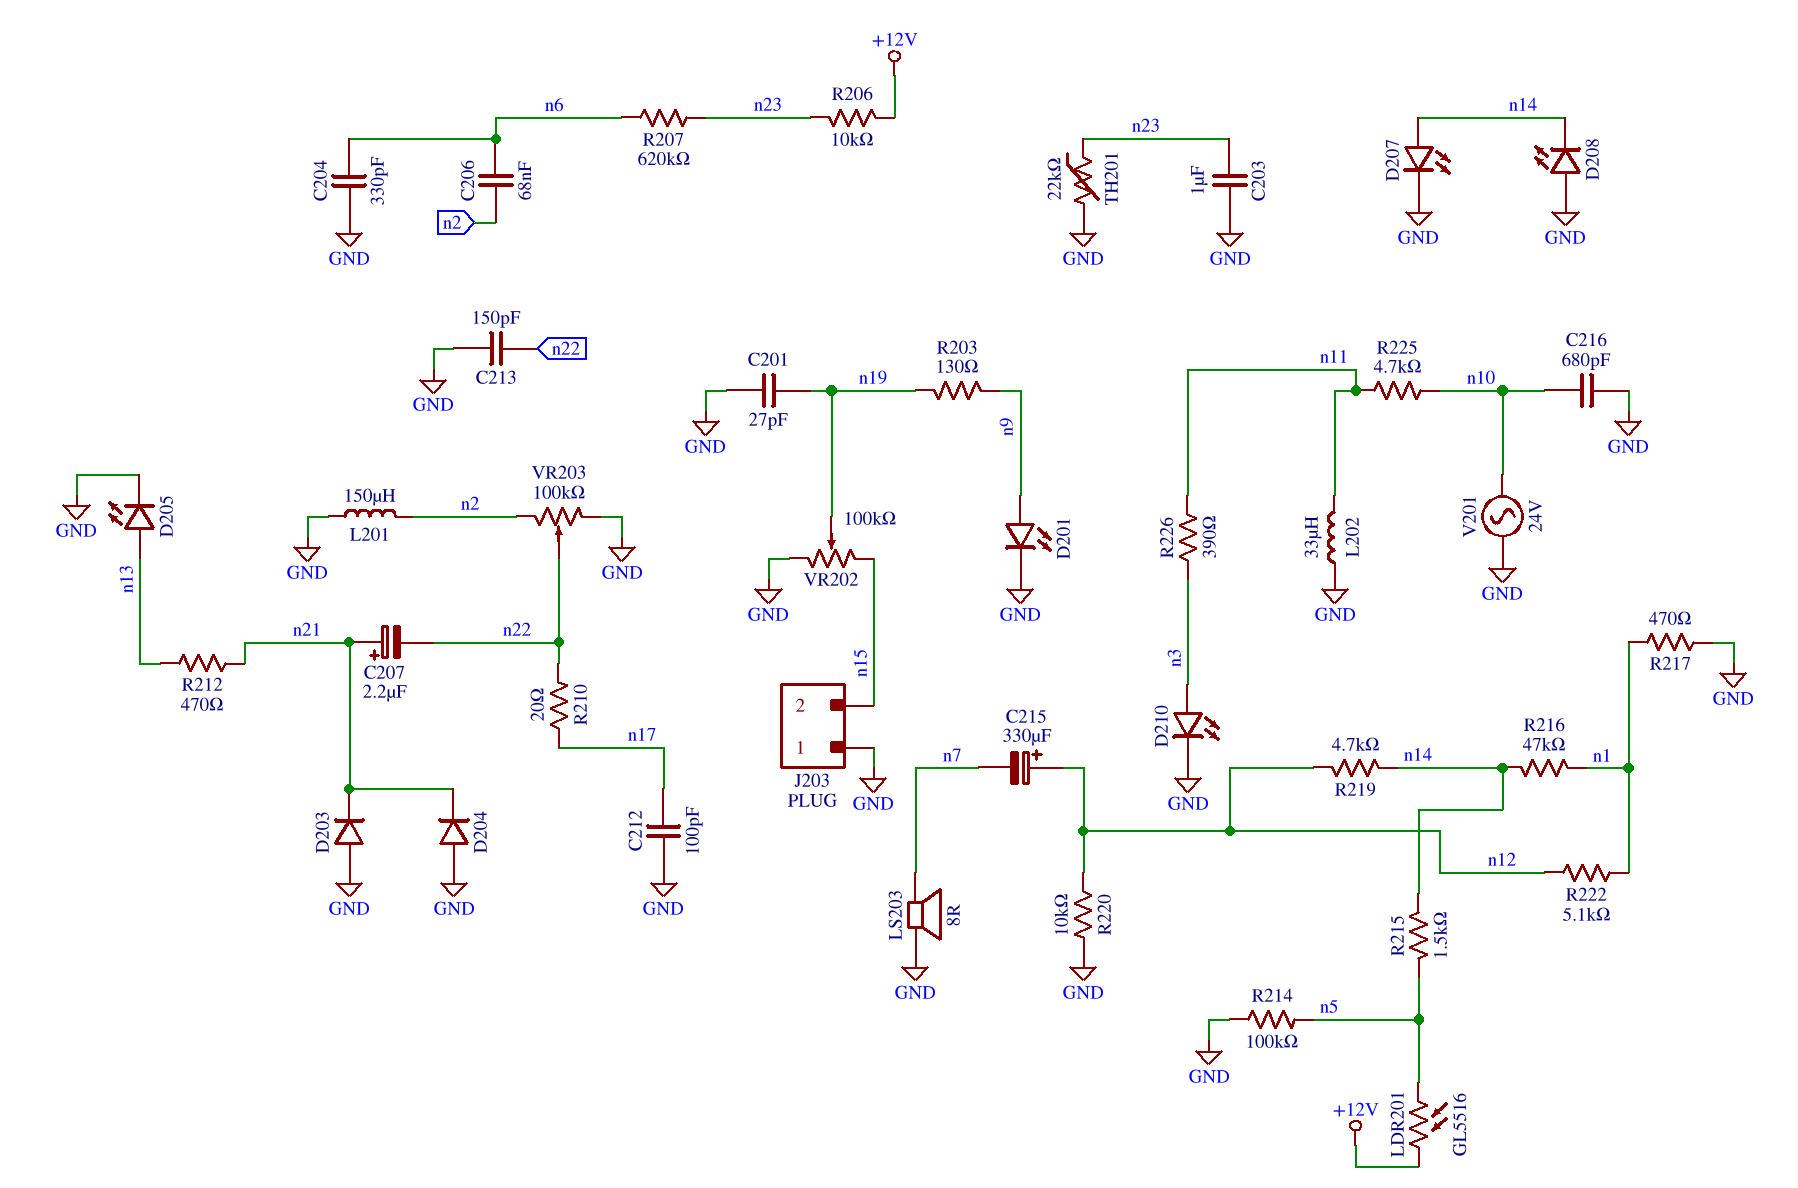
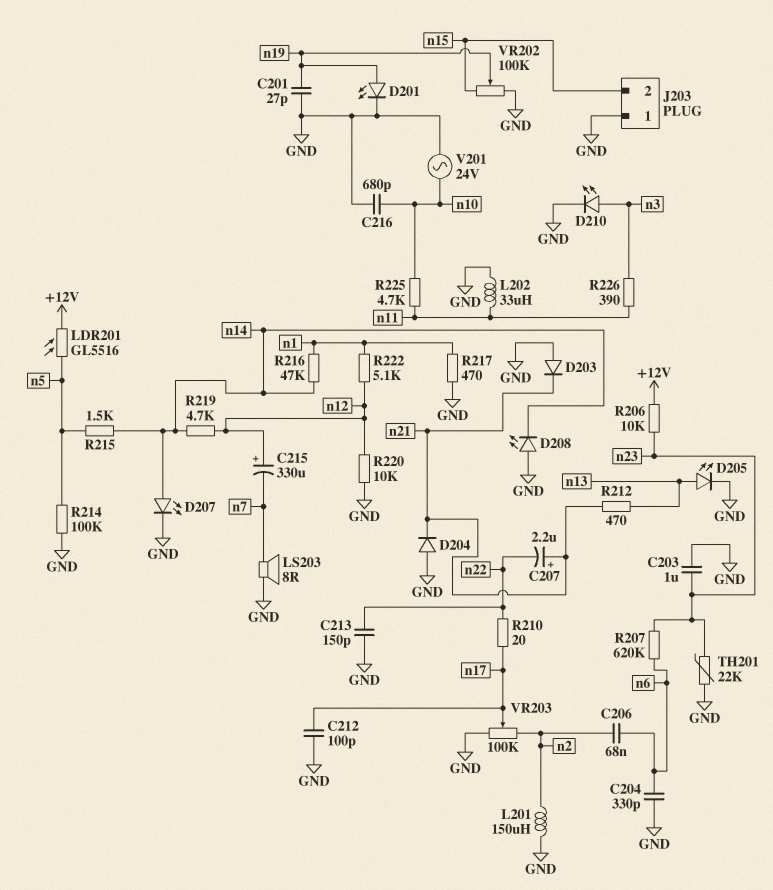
D201: LED (A n9, K GND) -> LED (A n19, K GND)
R203: 130 (n9, n19) -> none
VR203: 100k (GND, n2, wiper n22) -> 100k (GND, n2, wiper n17)

